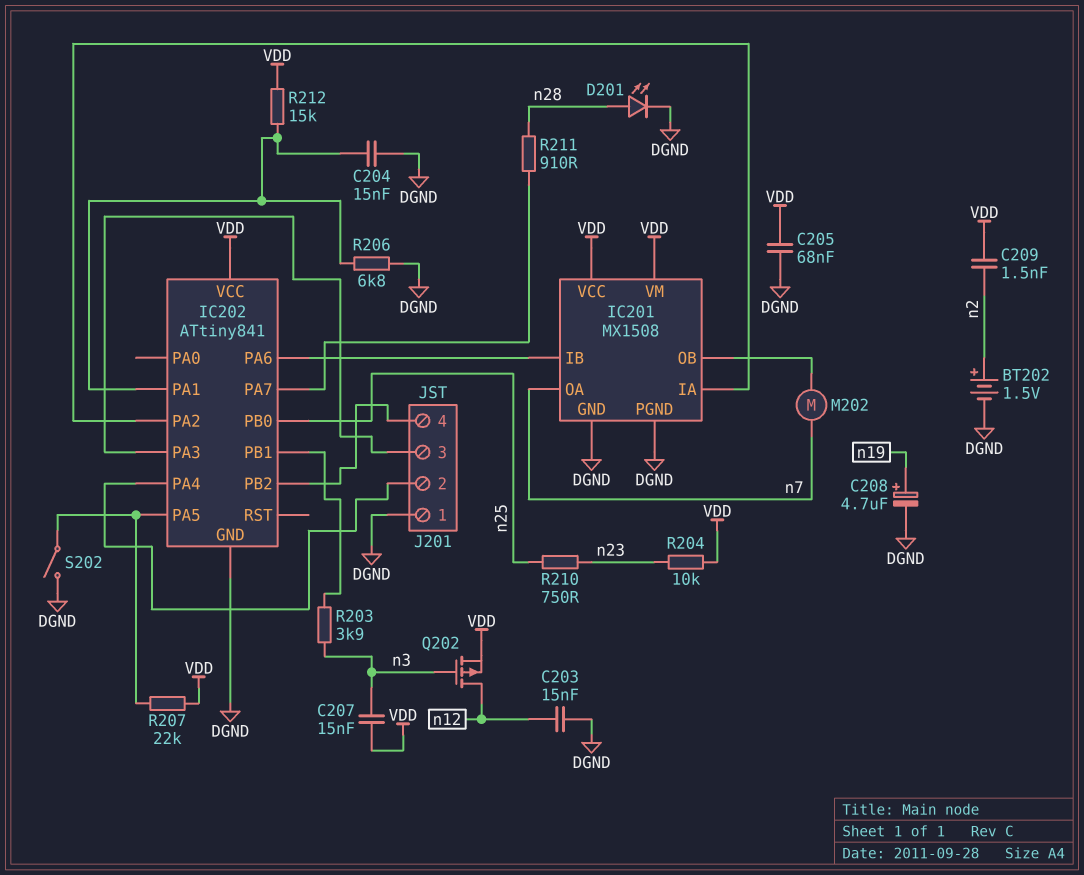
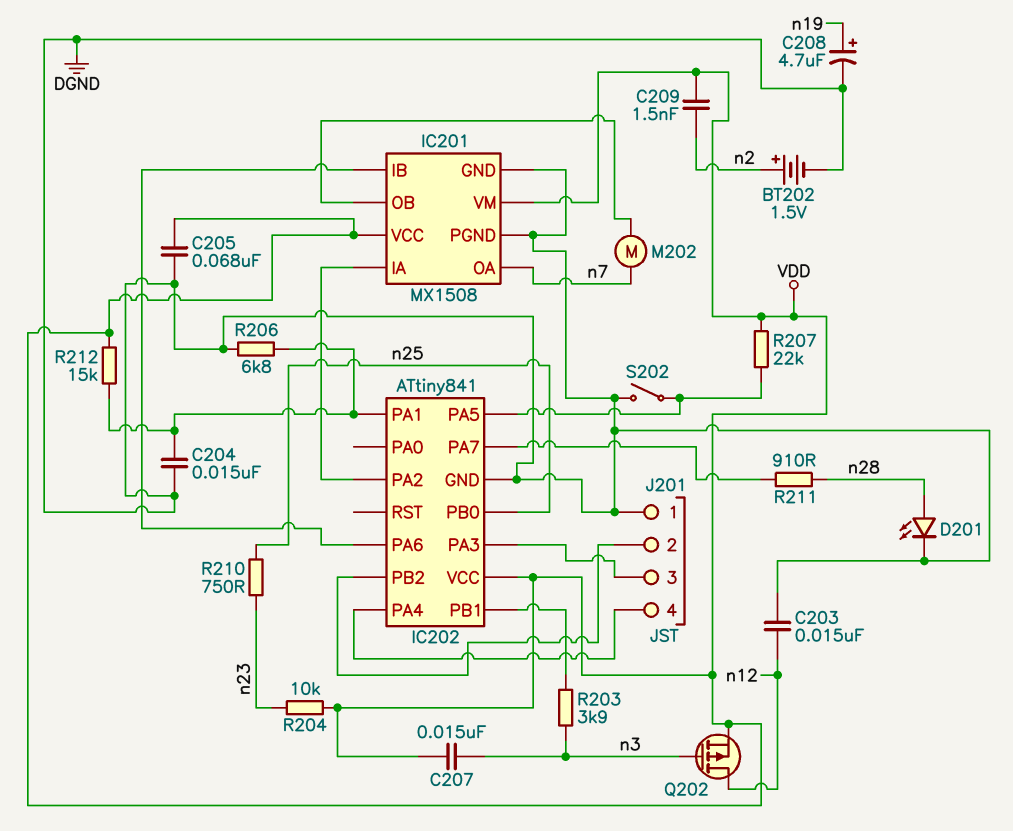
J201 pin 2: IC202/PA4 -> IC202/PB2
J201 pin 4: IC202/PB2 -> IC202/PA4

